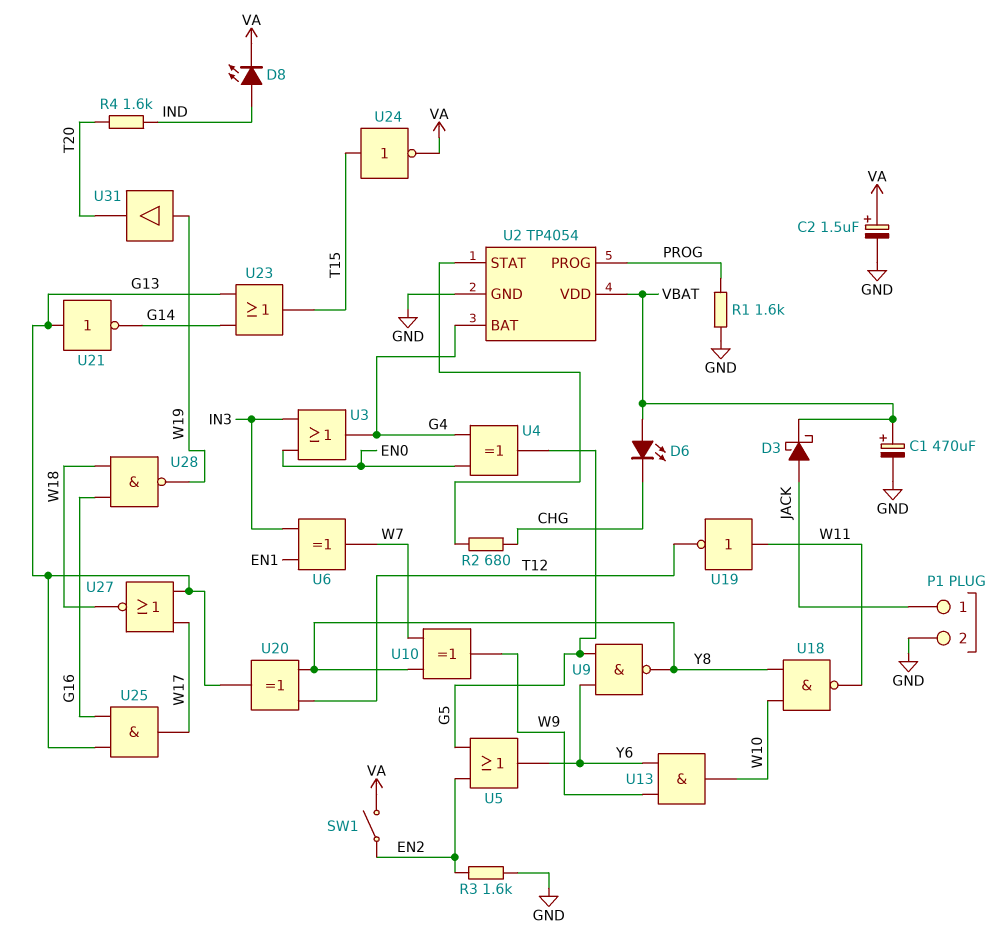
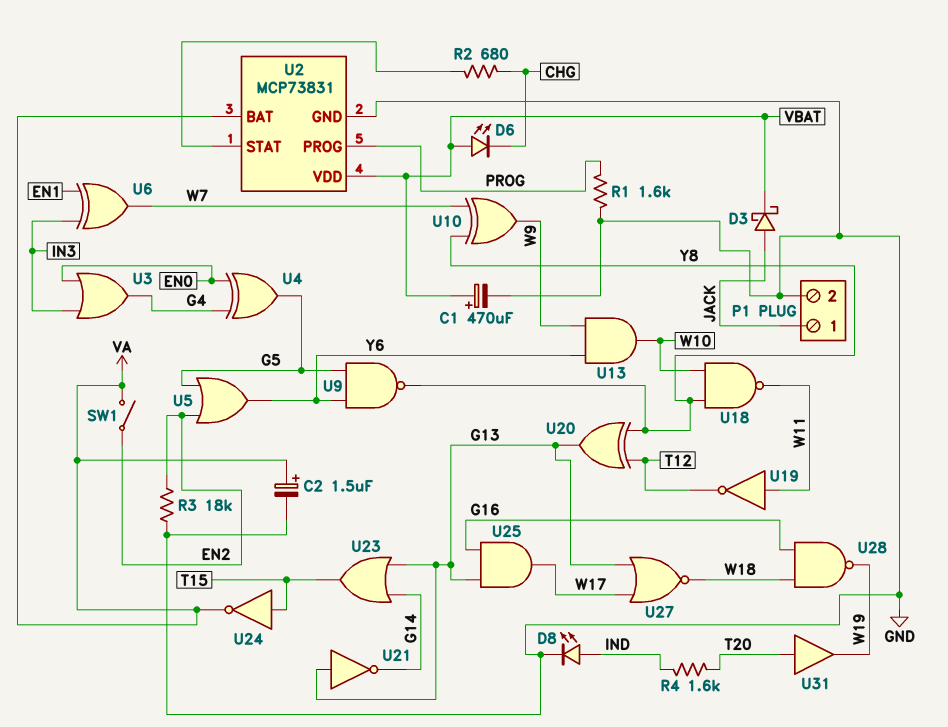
D8: LED (A IND, K VA) -> LED (A IND, K GND)
R3: 1.6k (EN2, GND) -> 18k (EN2, GND)
U2: TP4054 -> MCP73831
U2 pin BAT: G4 -> VA
U31: buffer (in W19, out T20) -> buffer (in T20, out W19)

